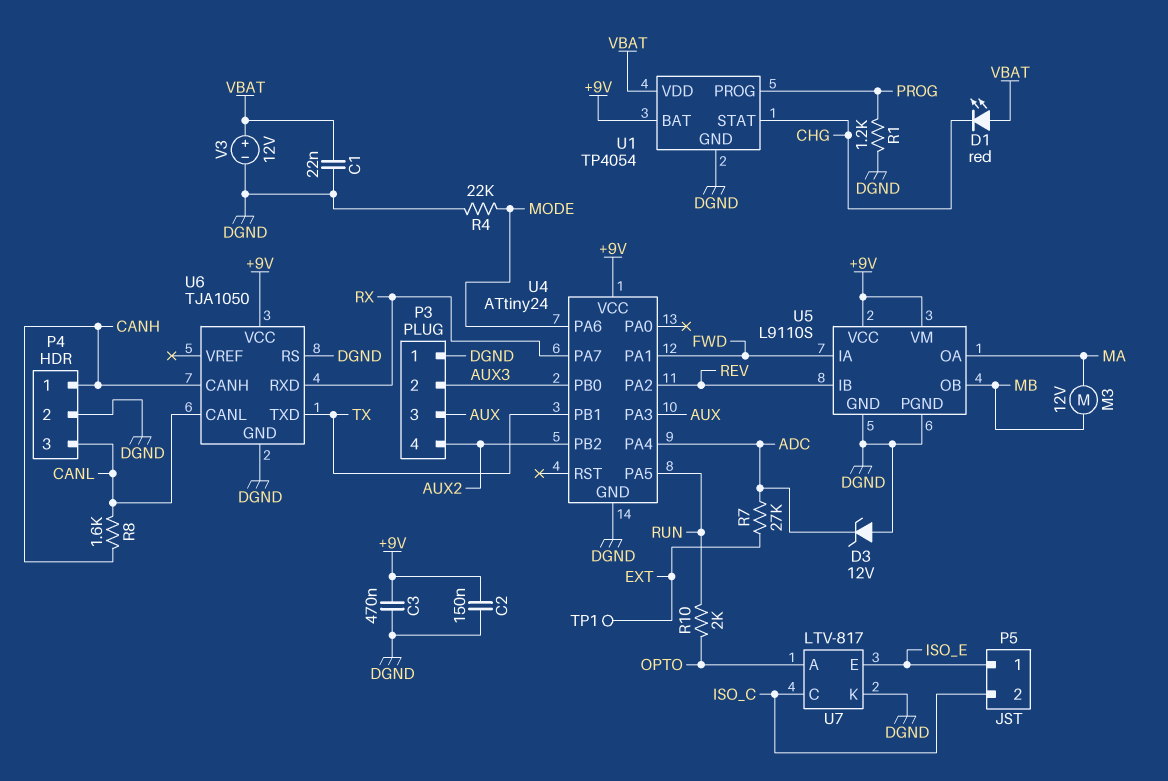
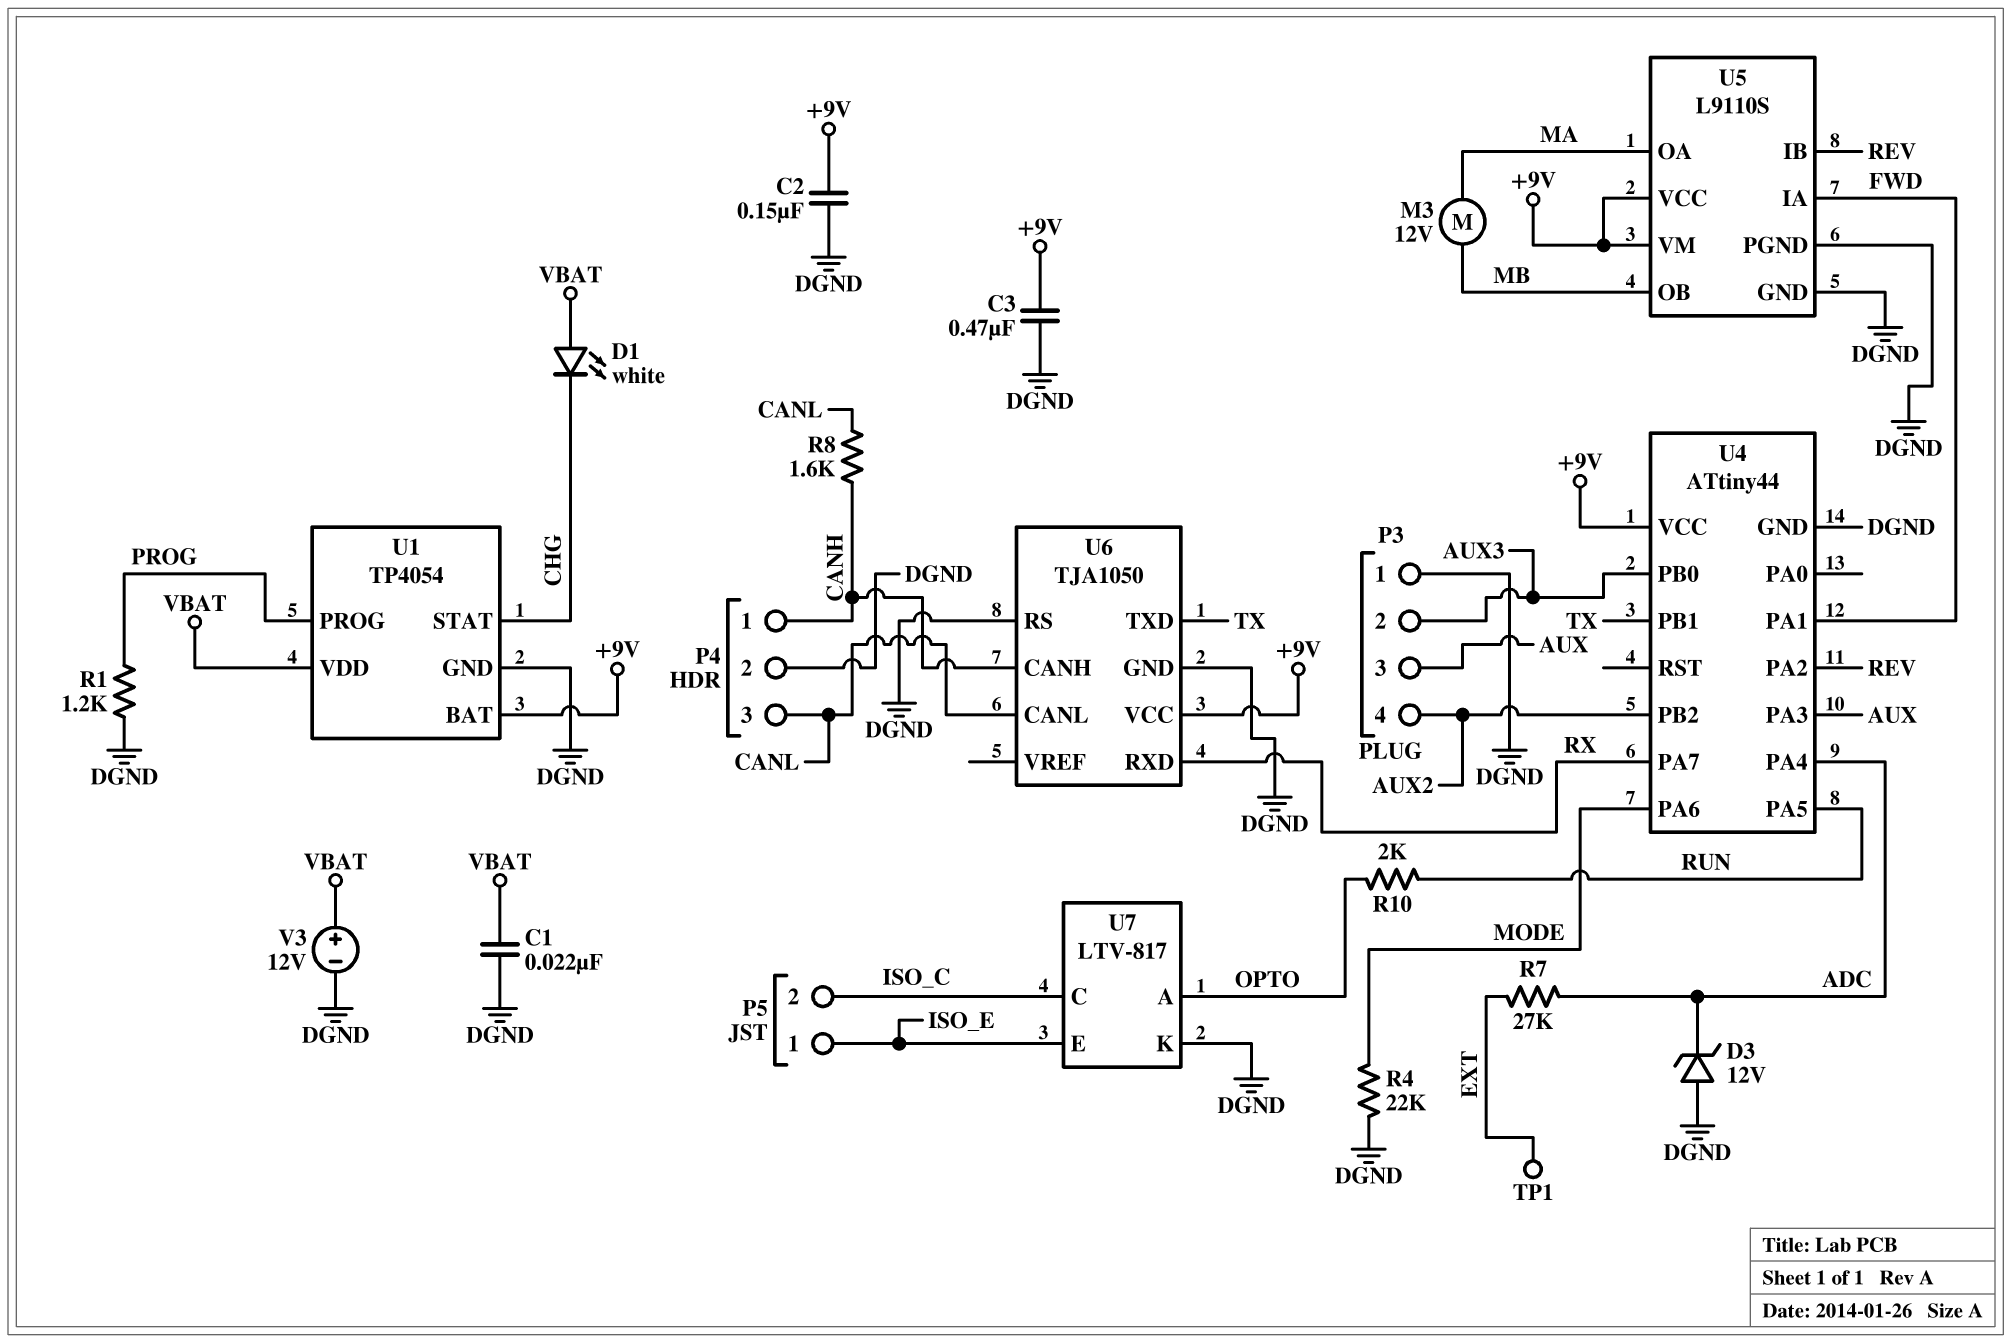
D1: LED red (A VBAT, K CHG) -> LED white (A VBAT, K CHG)
U4: ATtiny24 -> ATtiny44

